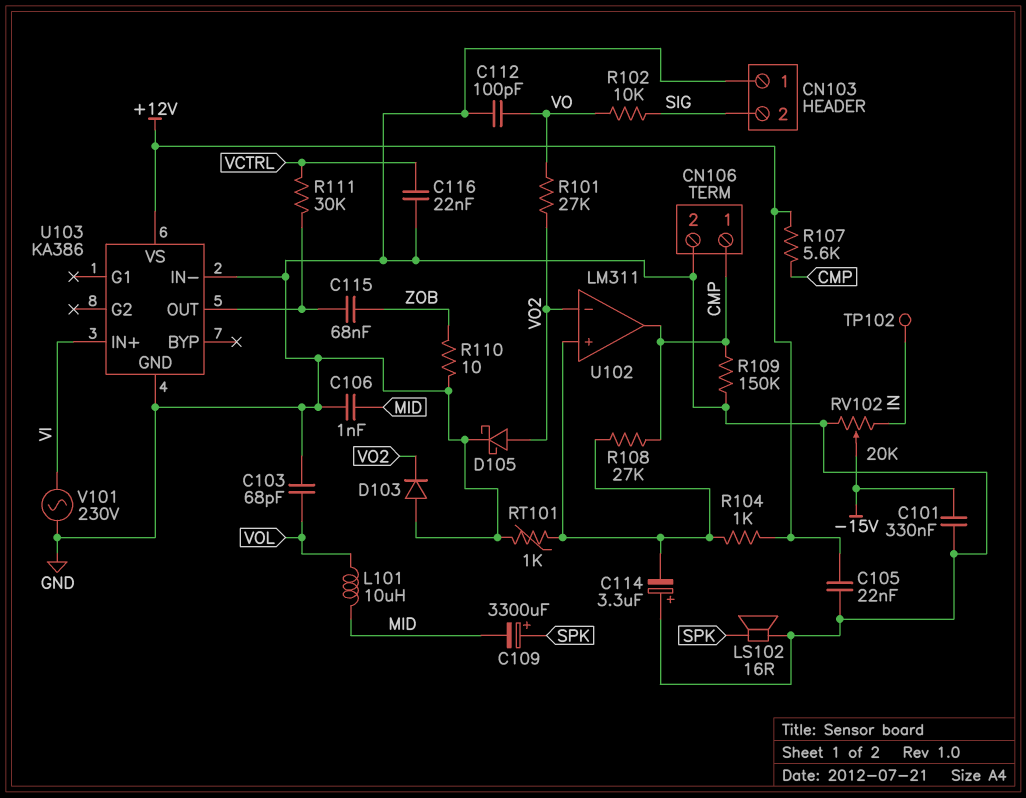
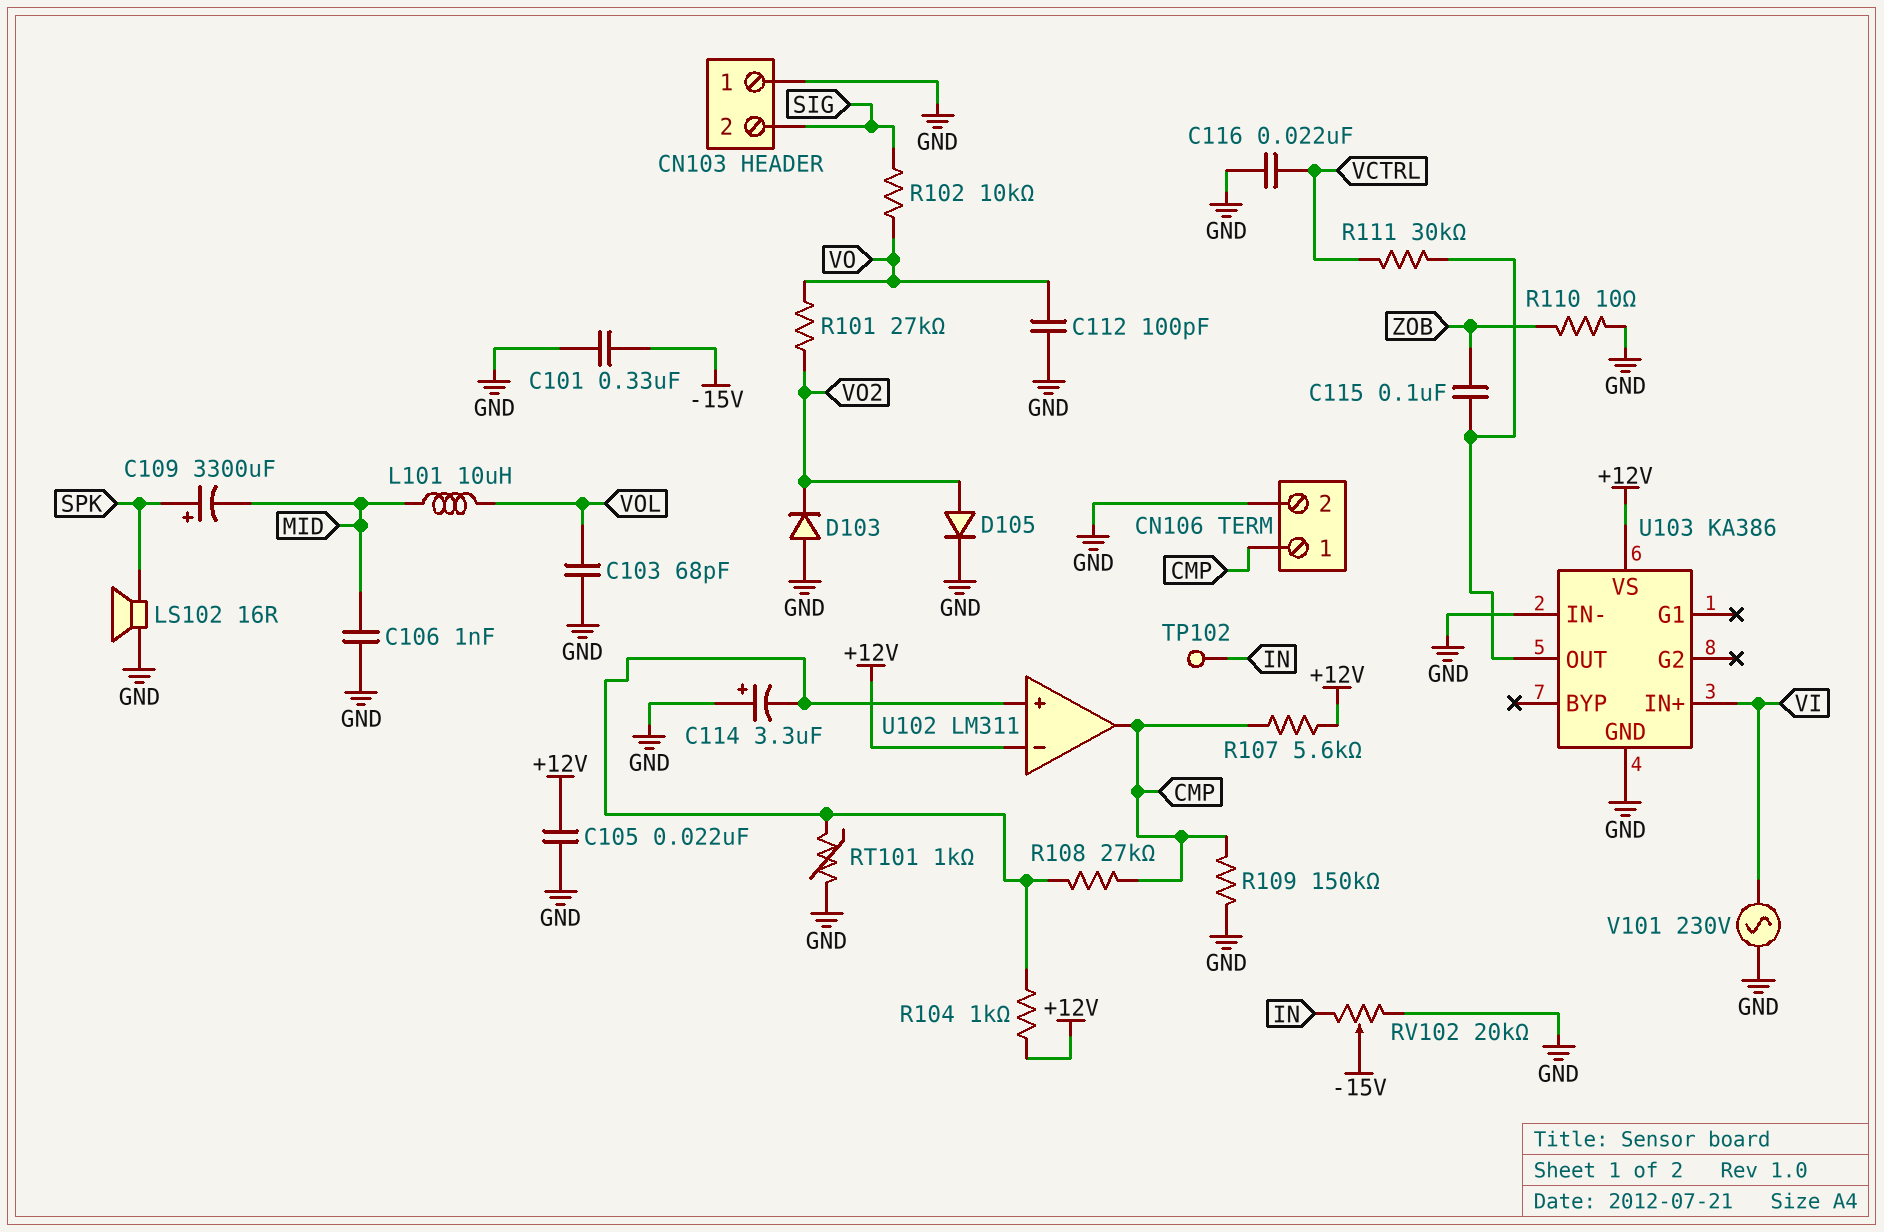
C115: 68nF (U103/OUT, ZOB) -> 100nF (U103/OUT, ZOB)
D105: schottky (A VO2, K GND) -> diode (A VO2, K GND)
U102 pin in-: VO2 -> +12V

